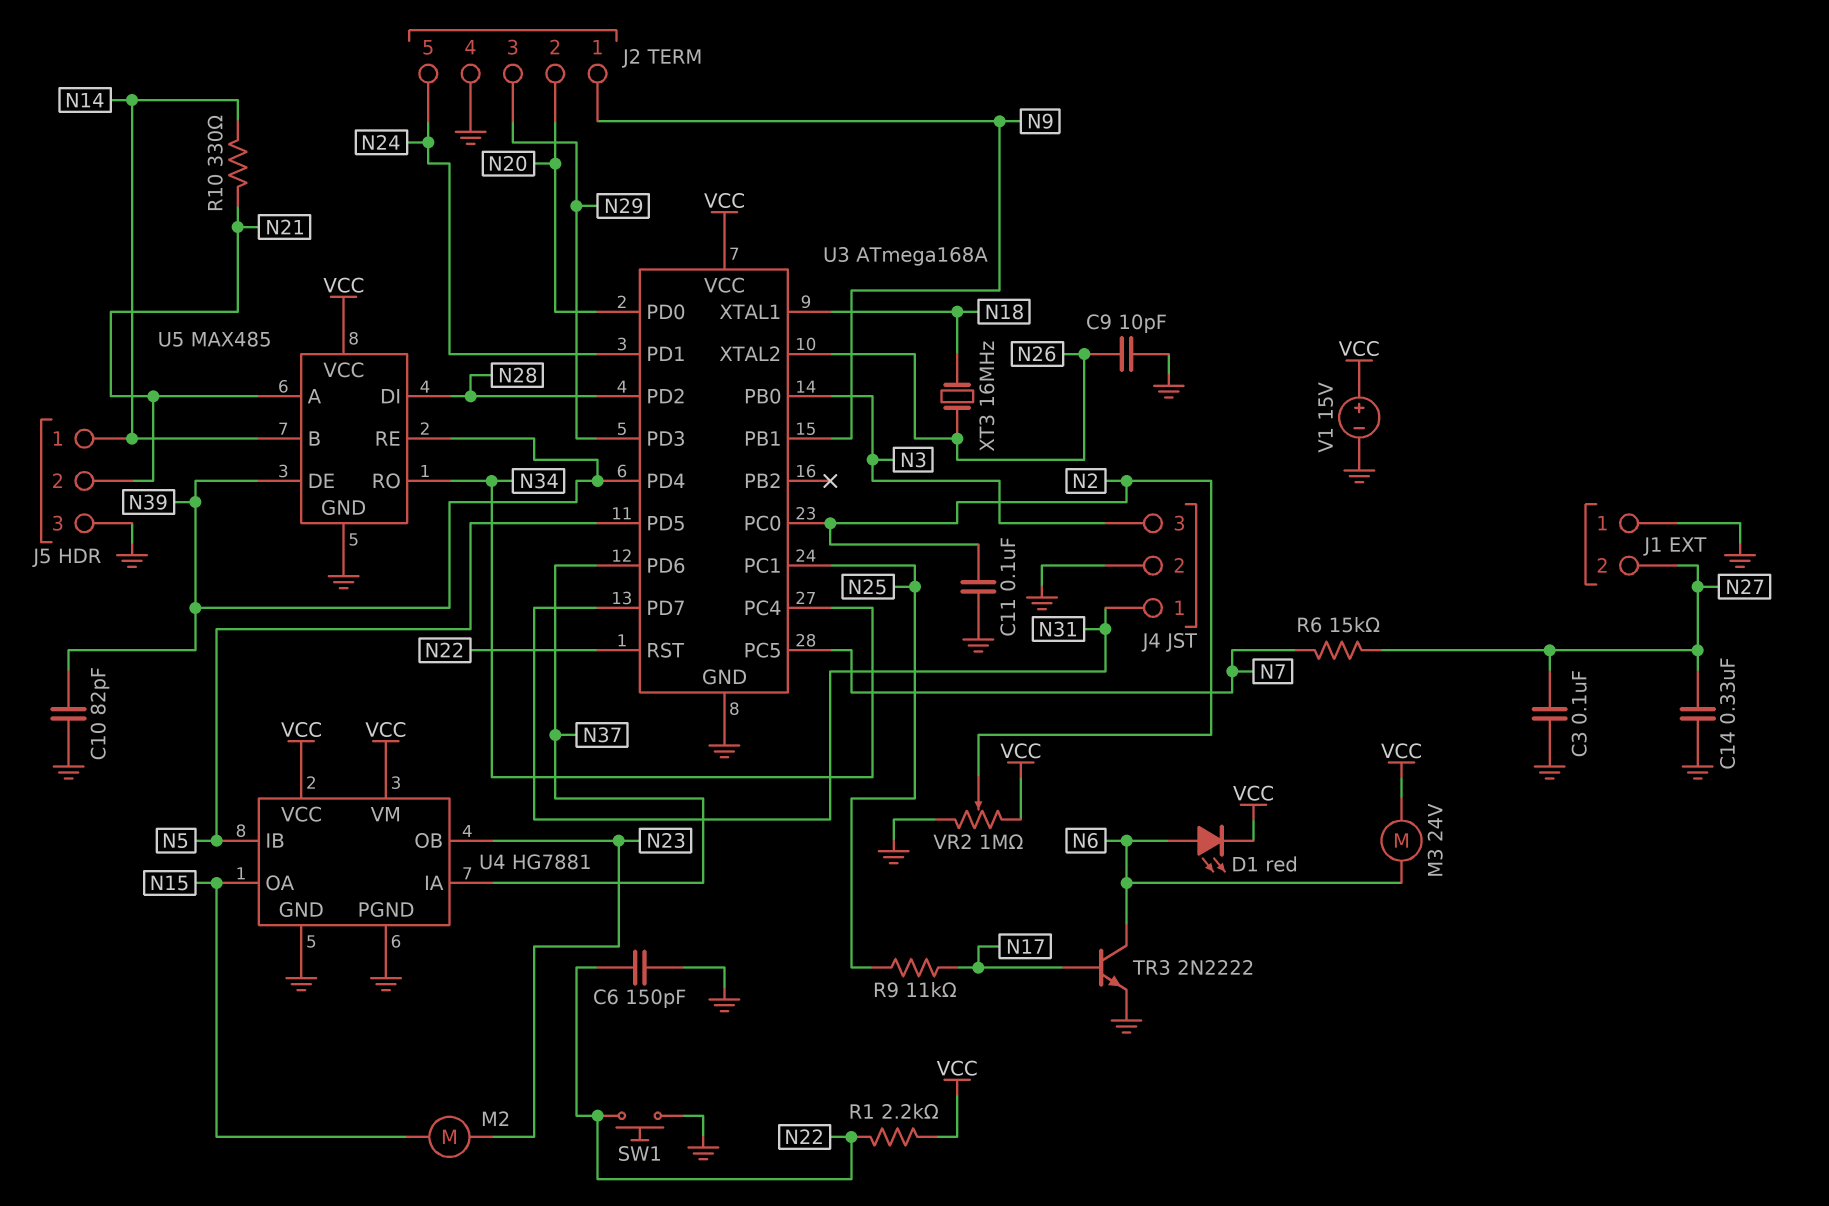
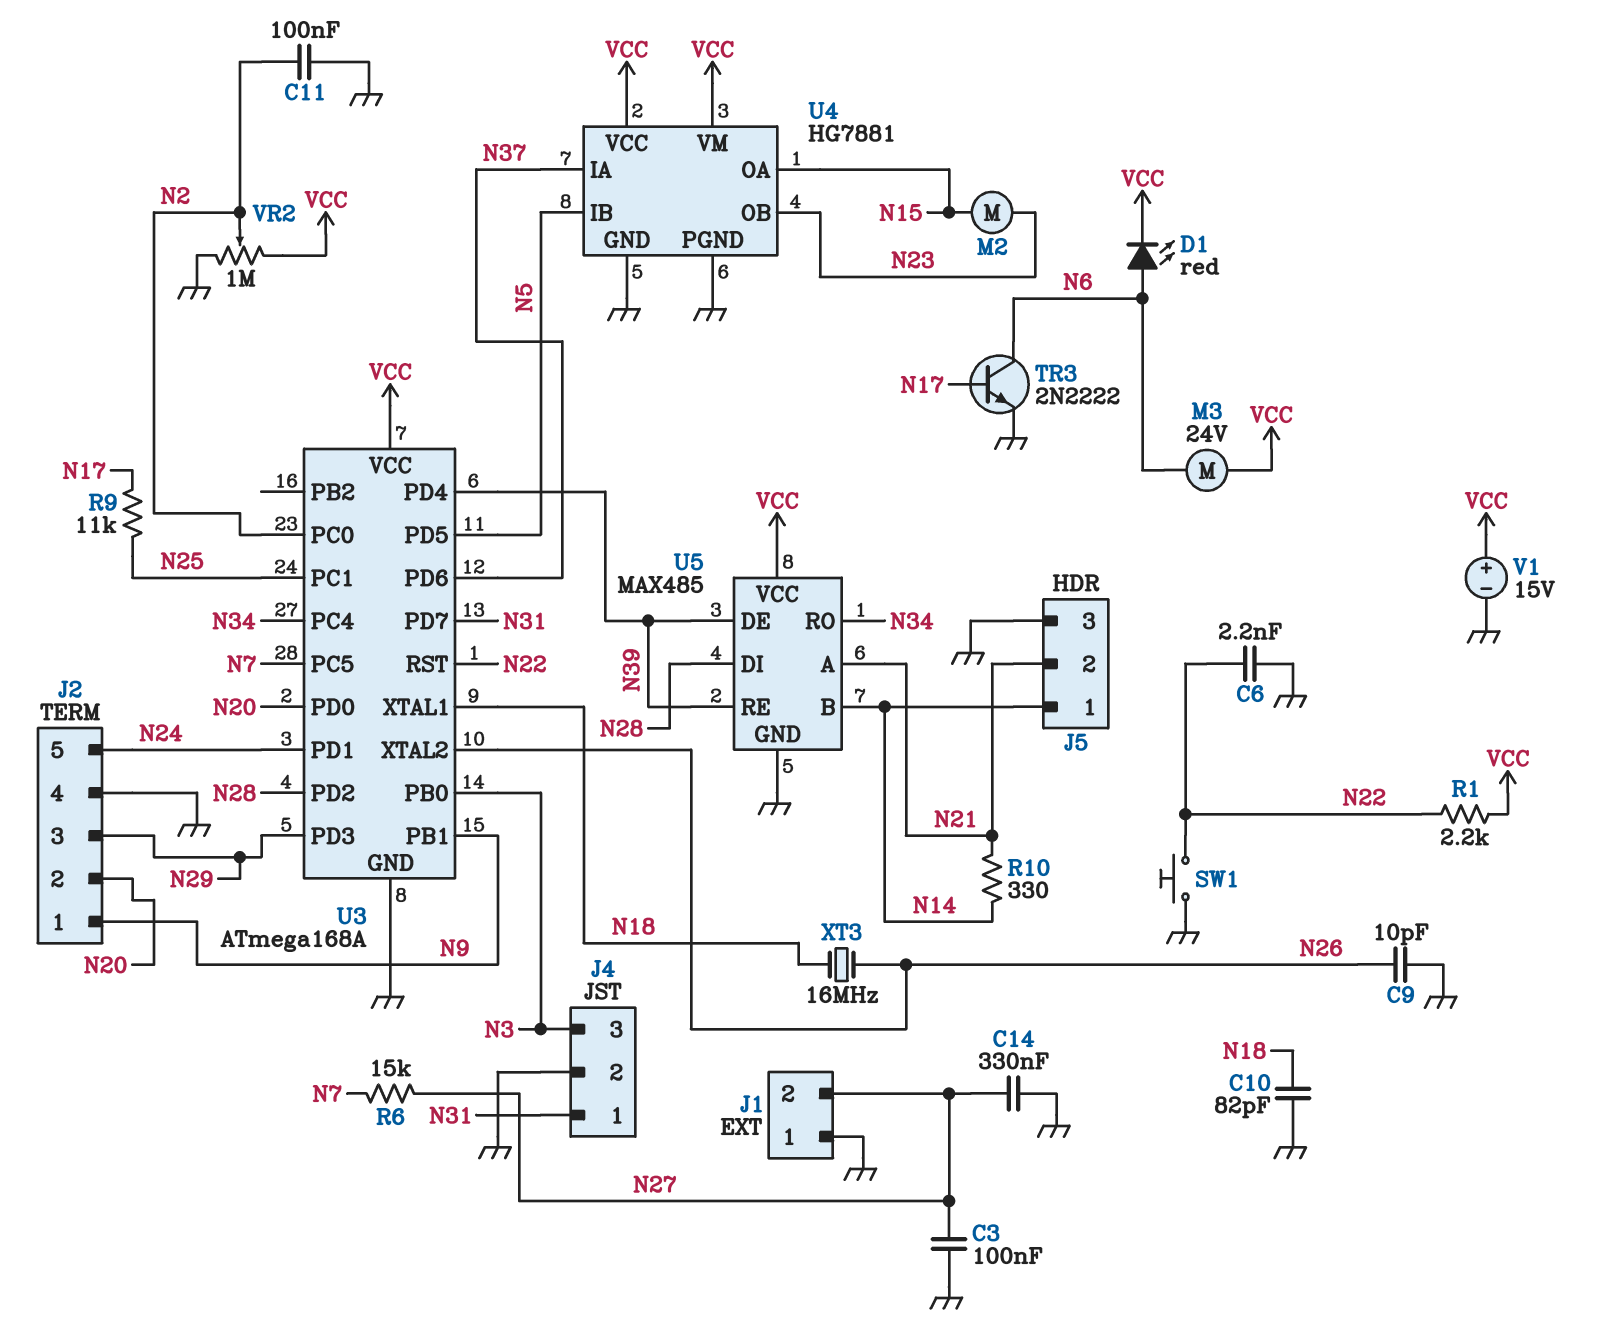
C6: 150pF (GND, N22) -> 2.2nF (GND, N22)
C10: 82pF (GND, N39) -> 82pF (GND, N18)

